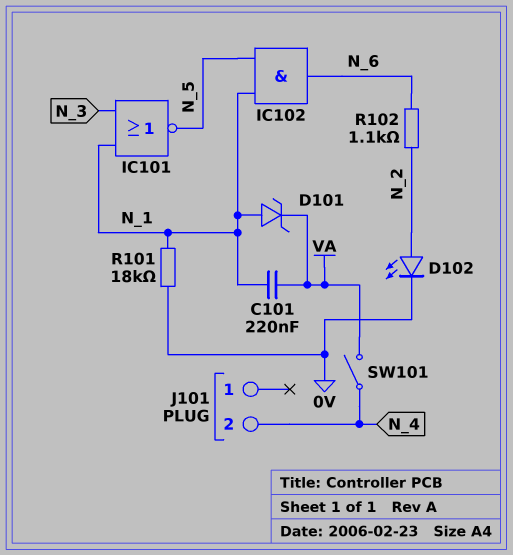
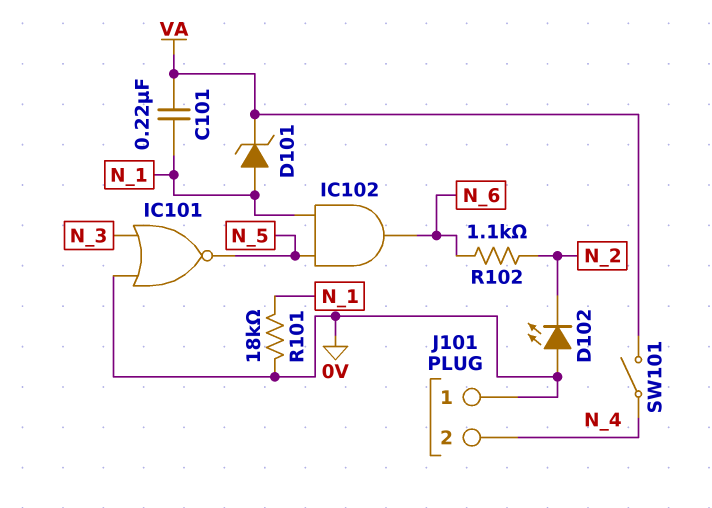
D102: LED (A N_2, K 0V) -> LED (A 0V, K N_2)
IC101: NOR (in N_1, in N_3, out N_5) -> NOR (in 0V, in N_3, out N_5)
J101 pin 1: none -> 0V

